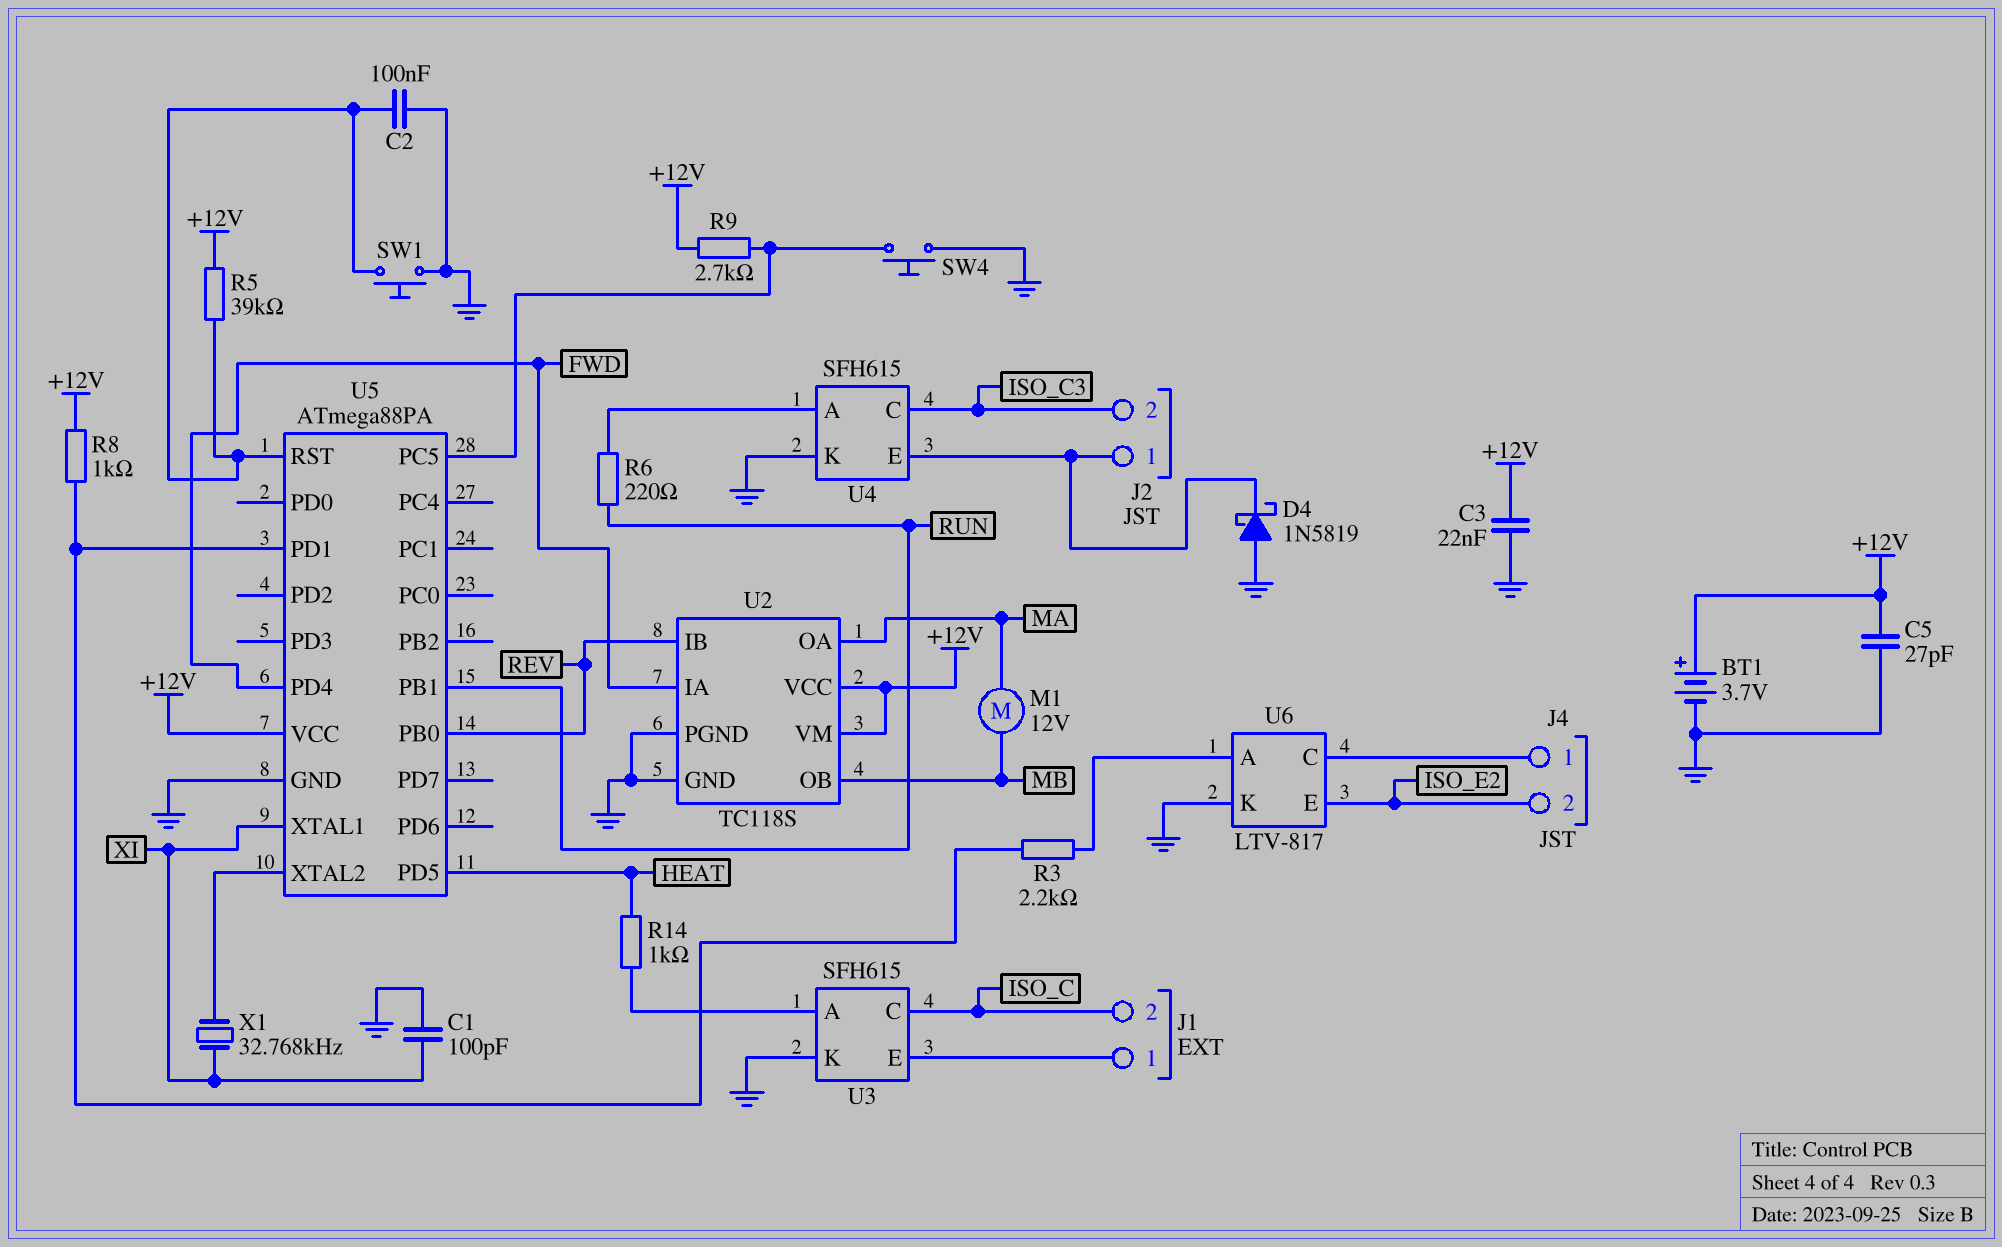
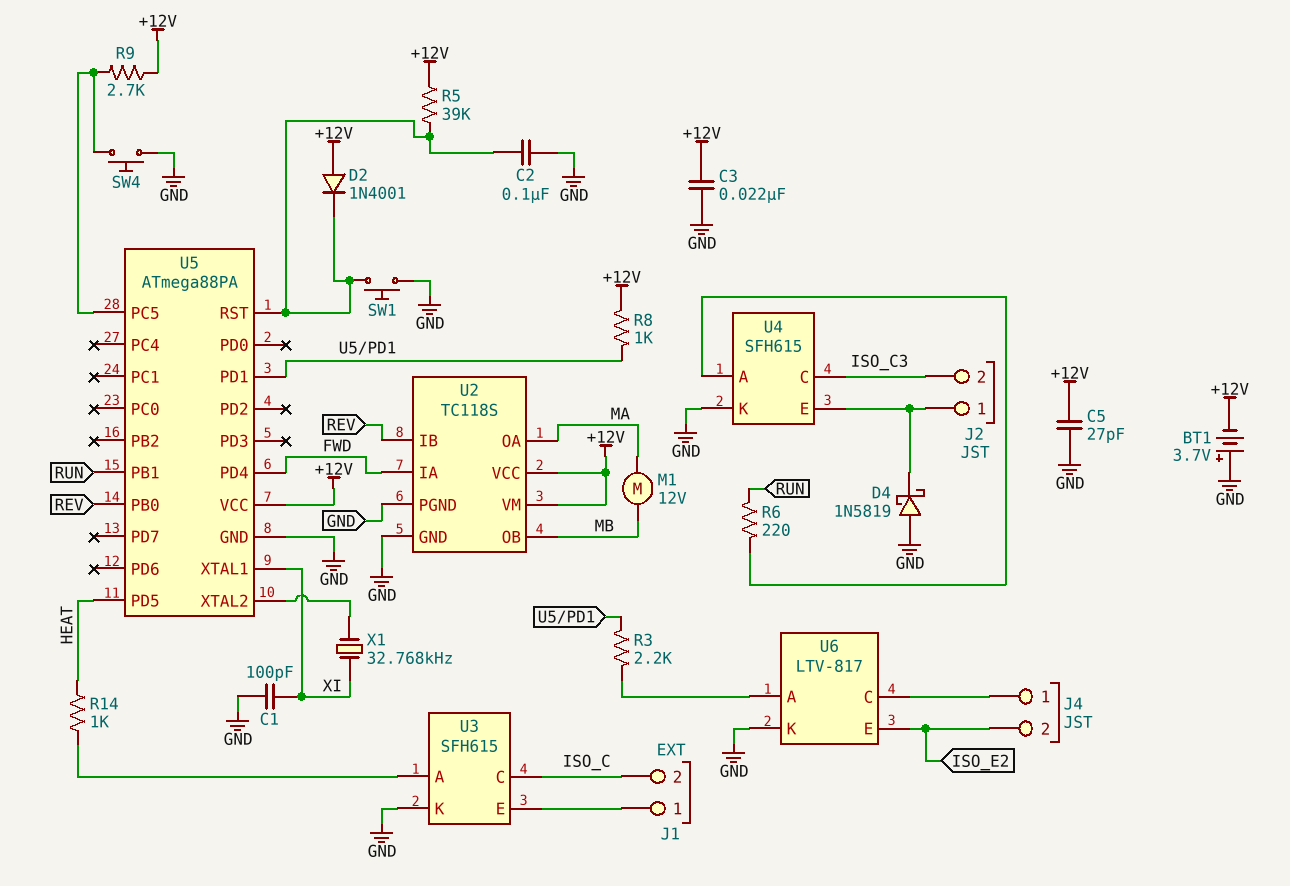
BT1: 3.7V (plus +12V, minus GND) -> 3.7V (plus GND, minus +12V)
D2: none -> diode 1N4001 (A +12V, K U5/RST)

